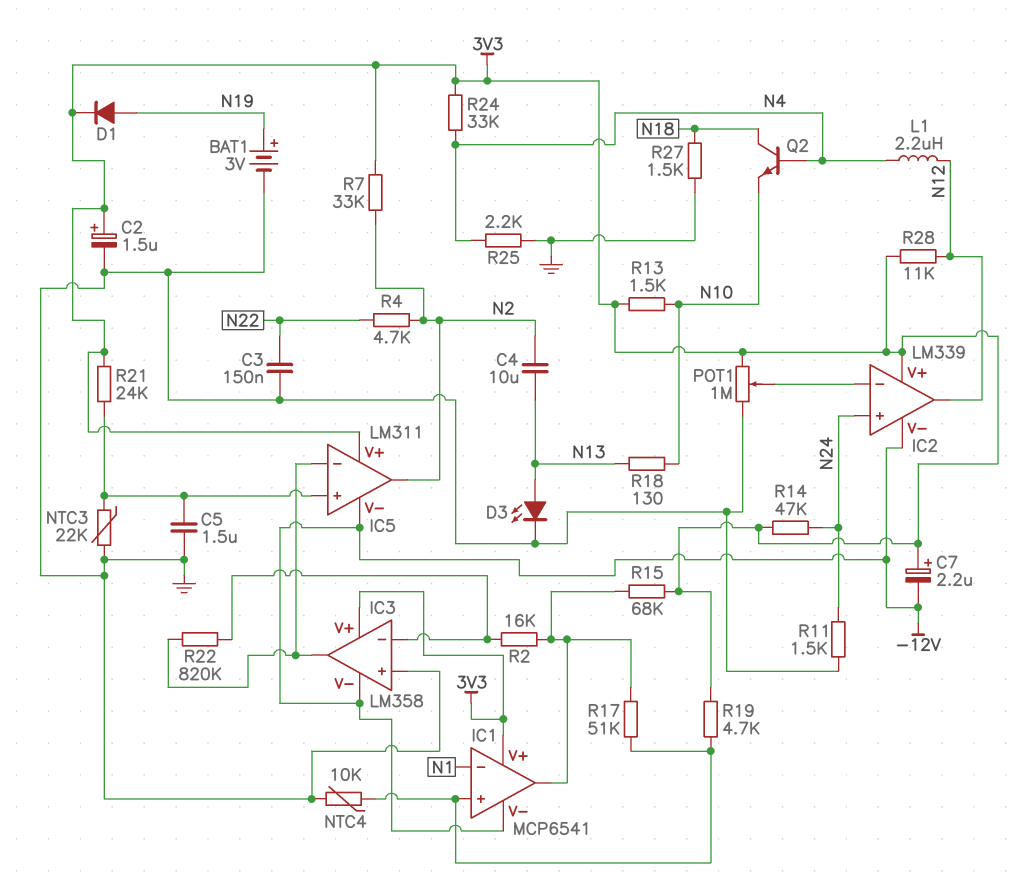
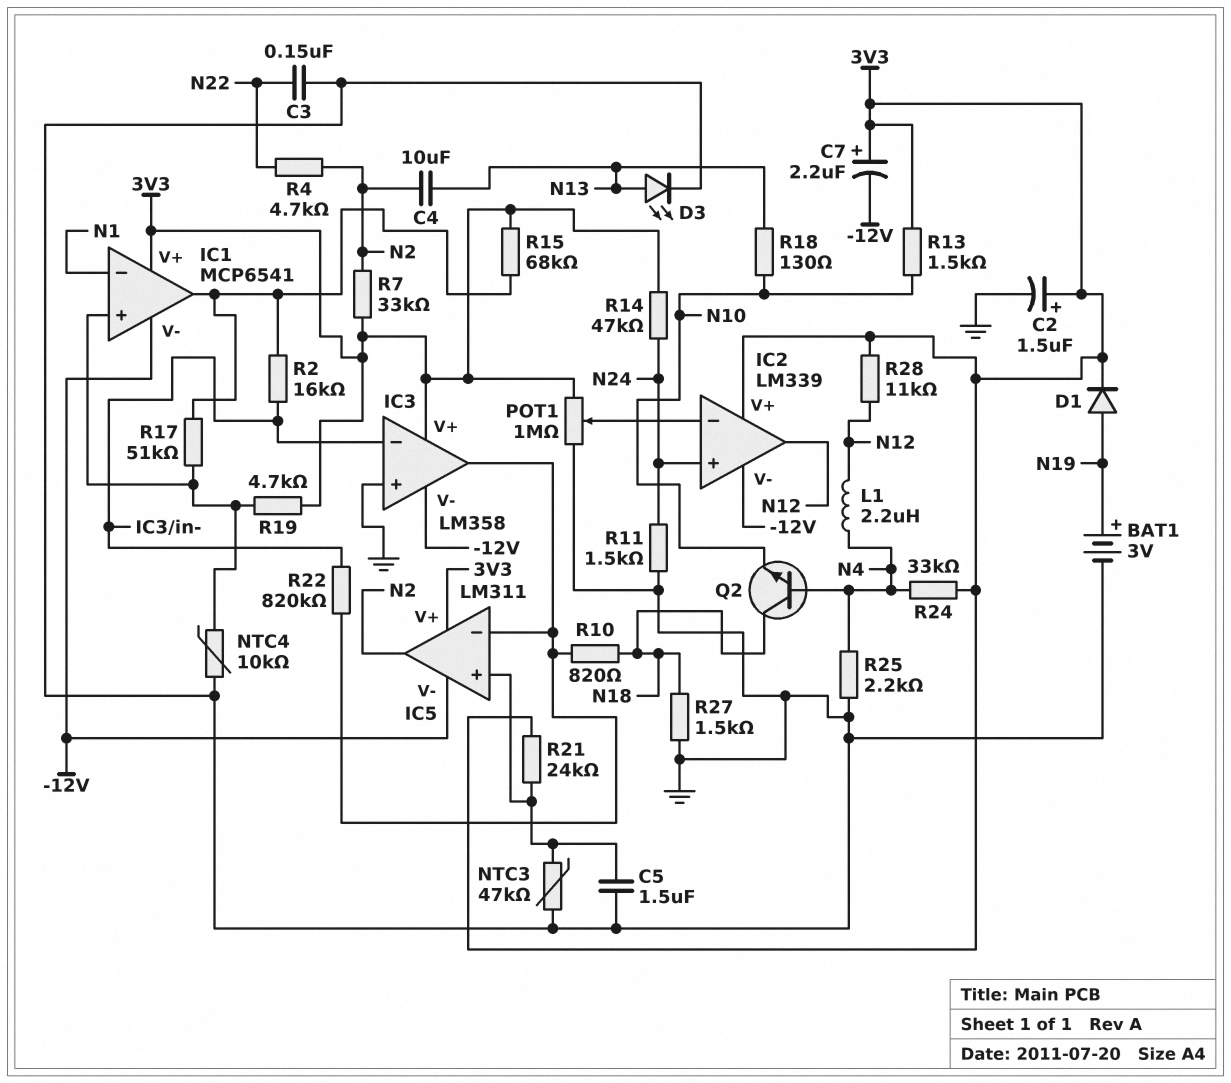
NTC3: 22k (GND, IC5/in+) -> 47k (GND, IC5/in+)
R10: none -> 820 (IC3/out, N18)

